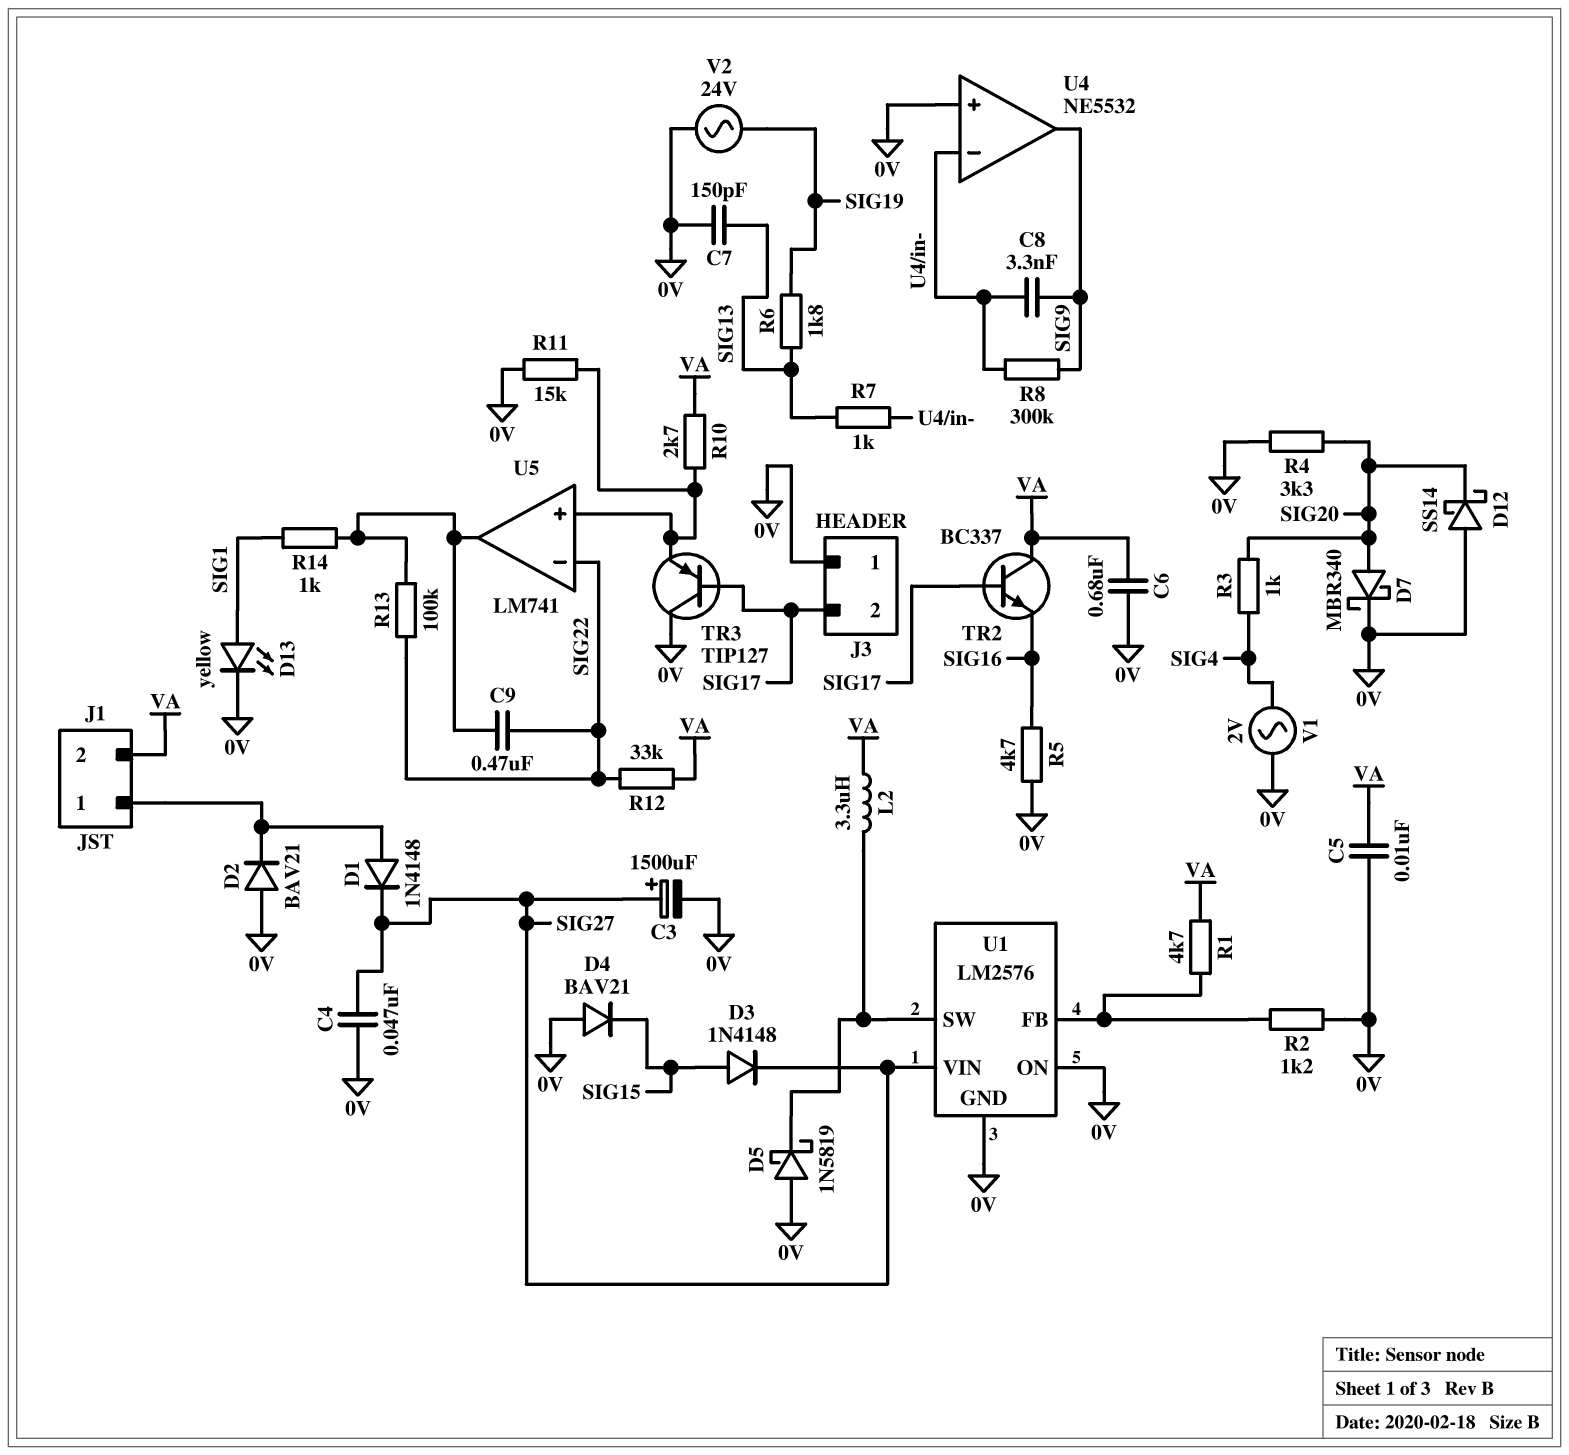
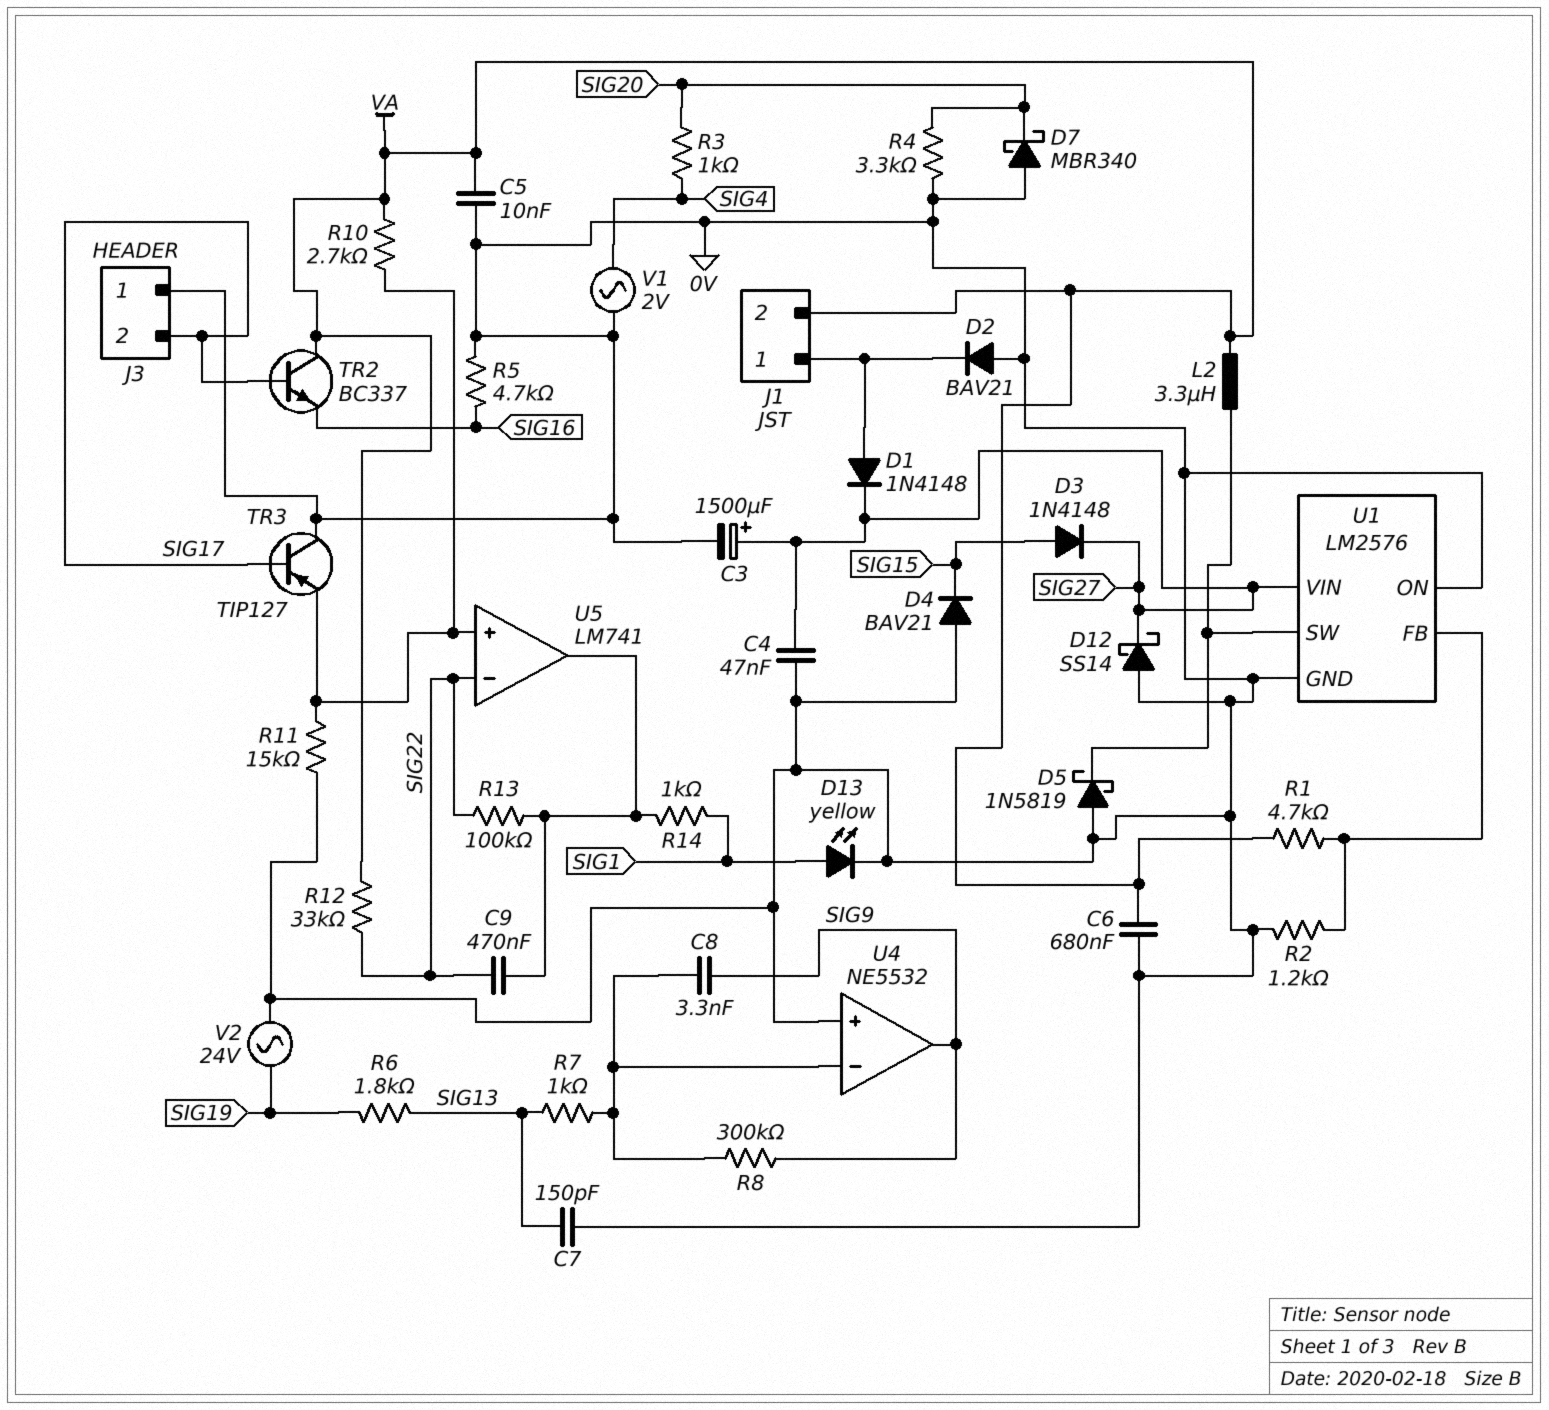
D7: schottky MBR340 (A SIG20, K 0V) -> schottky MBR340 (A 0V, K SIG20)
D12: schottky SS14 (A 0V, K SIG20) -> schottky SS14 (A 0V, K SIG27)

